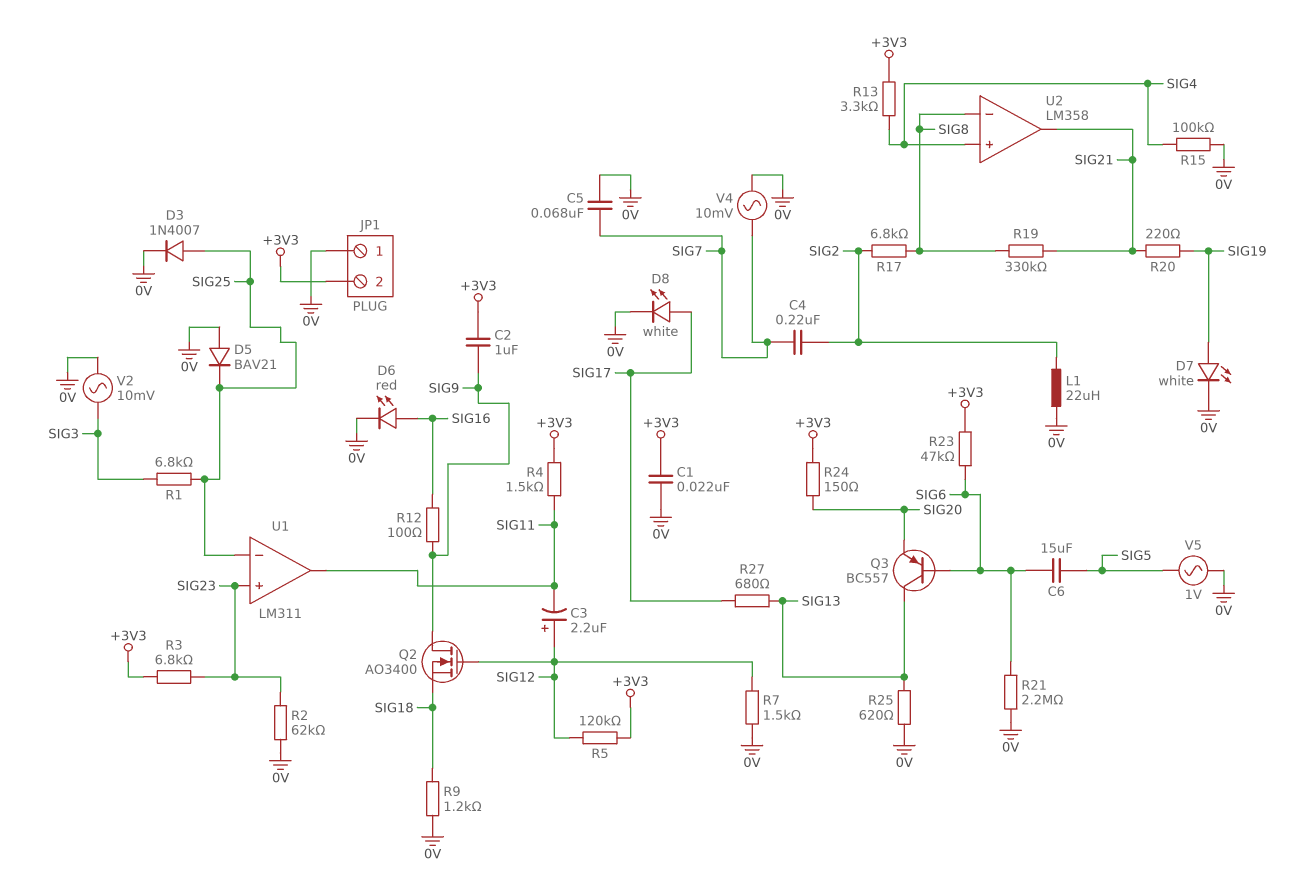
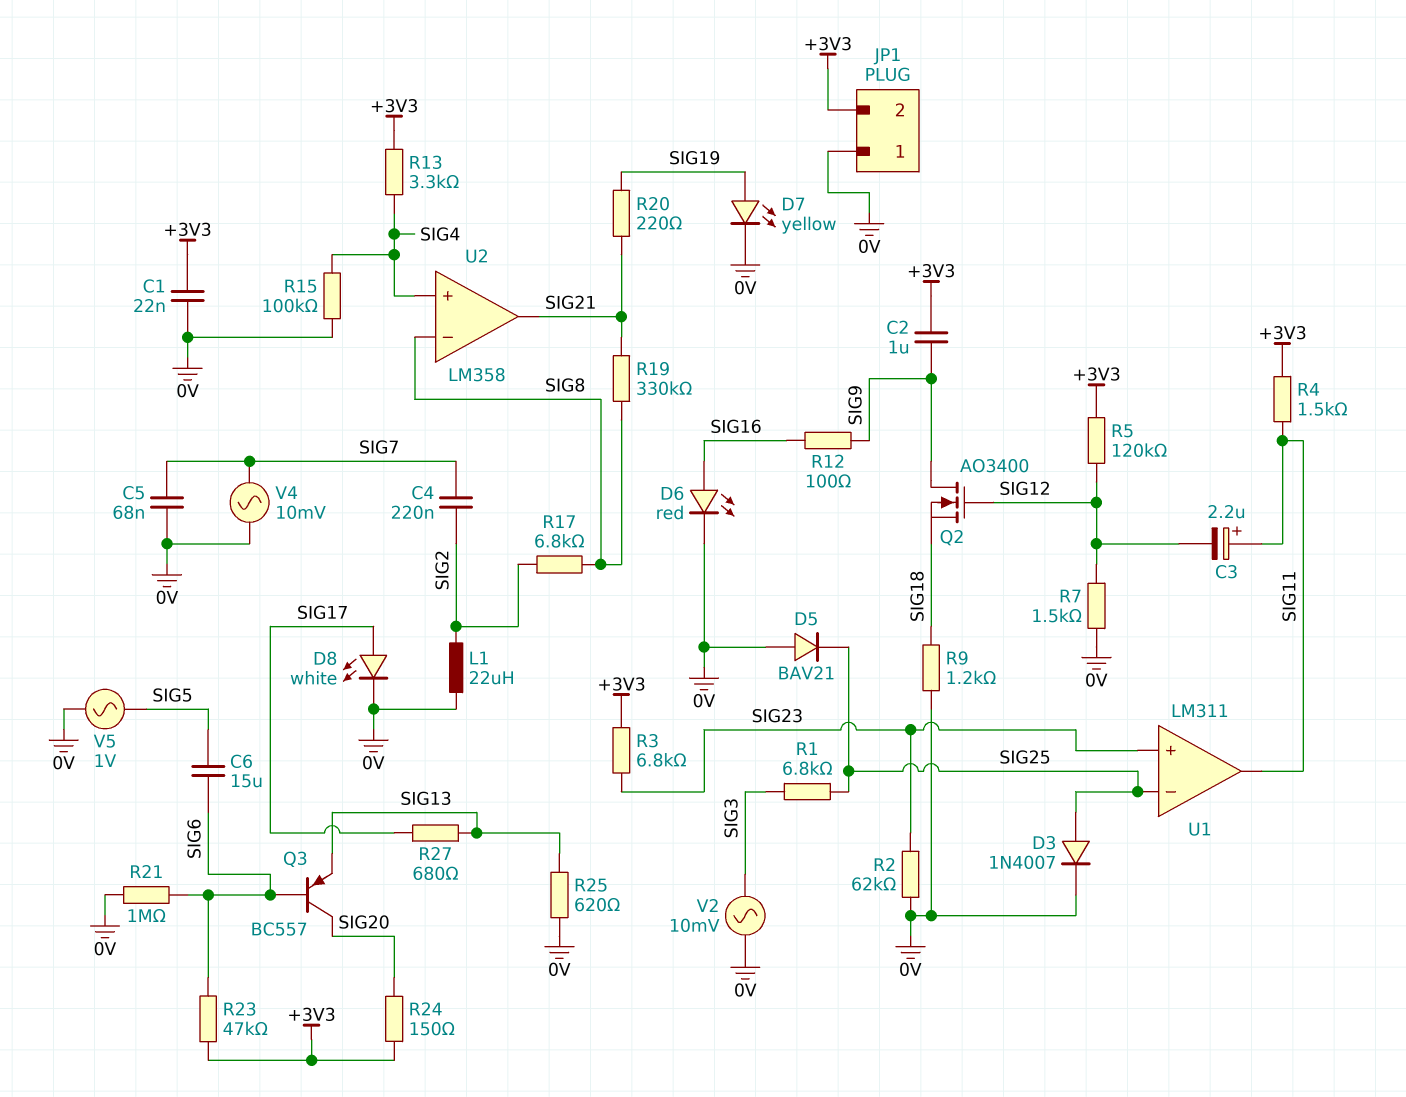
C3: 2.2uF (plus SIG12, minus SIG11) -> 2.2uF (plus SIG11, minus SIG12)
D7: LED white (A SIG19, K 0V) -> LED yellow (A SIG19, K 0V)
Q3: PNP BC557 (B SIG6, C SIG13, E SIG20) -> PNP BC557 (B SIG6, C SIG20, E SIG13)
R21: 2.2M (0V, SIG6) -> 1M (0V, SIG6)

